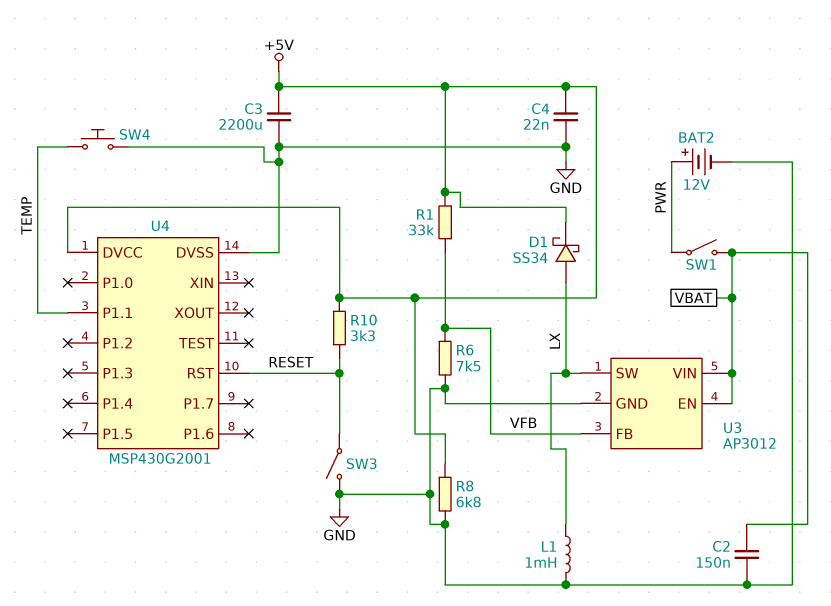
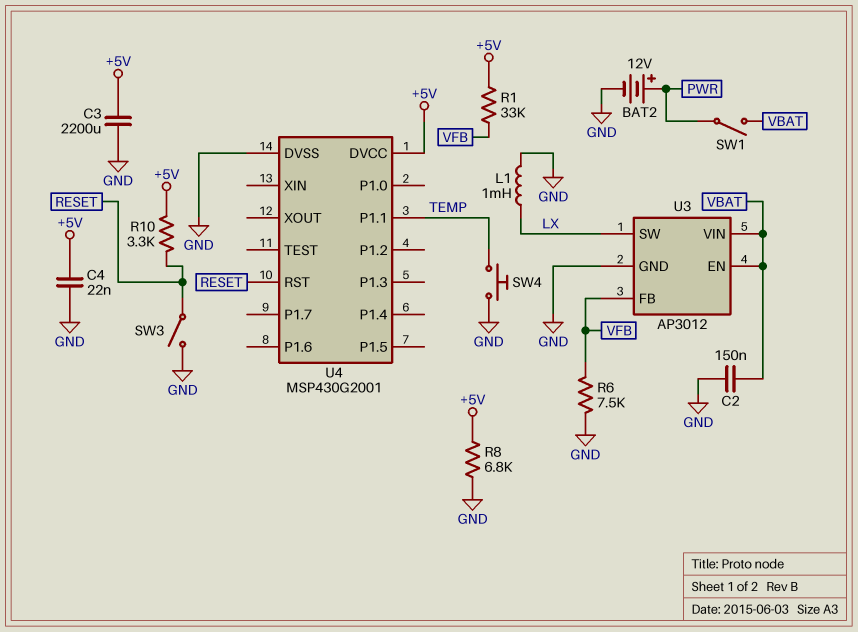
D1: schottky SS34 (A LX, K +5V) -> none

